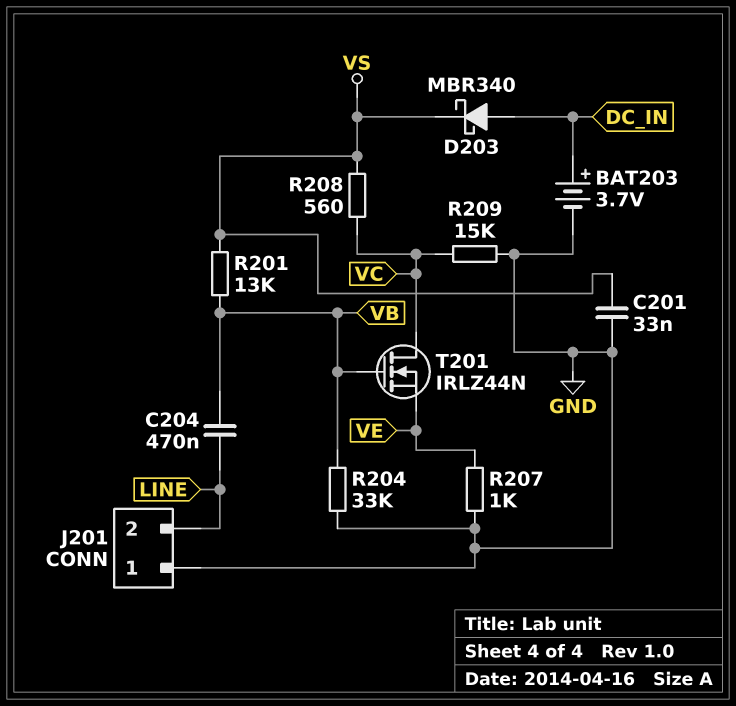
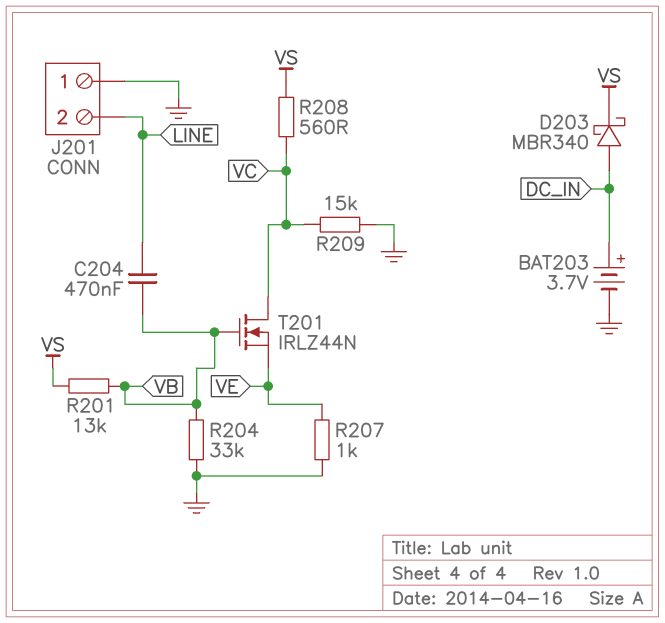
C201: 33nF (GND, VS) -> none

